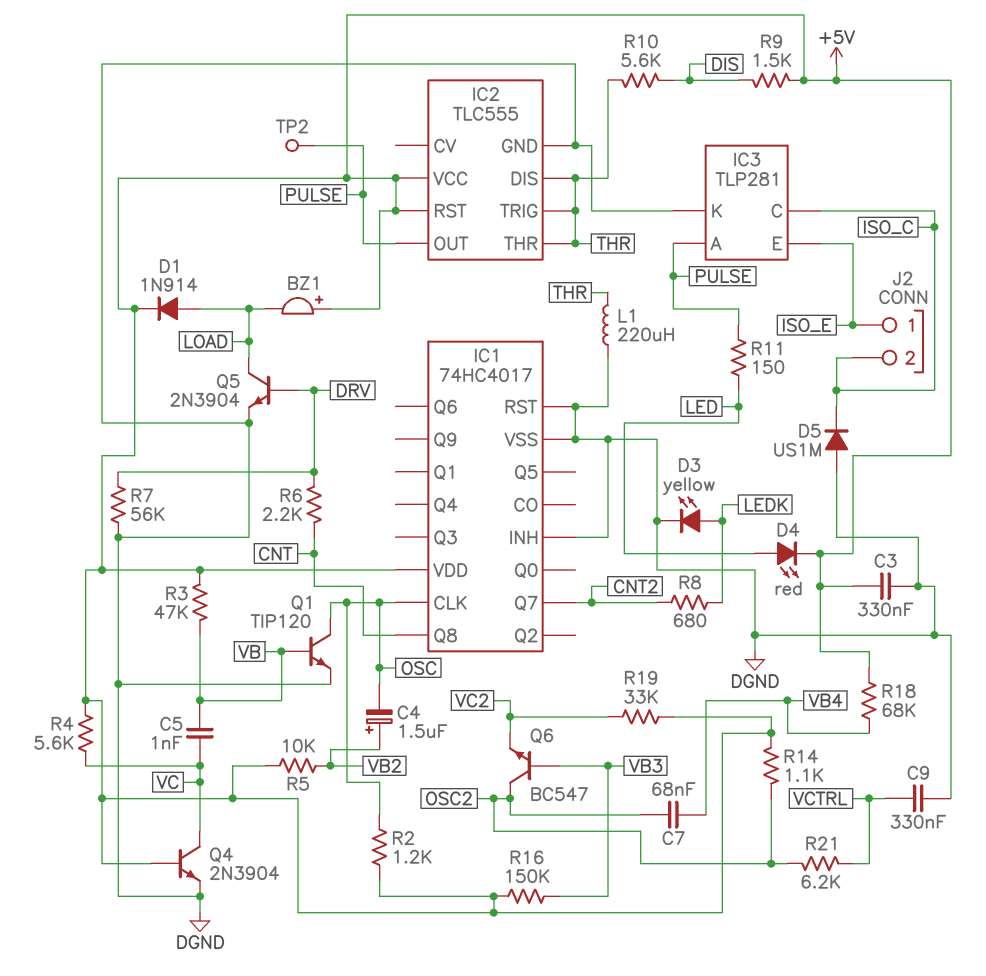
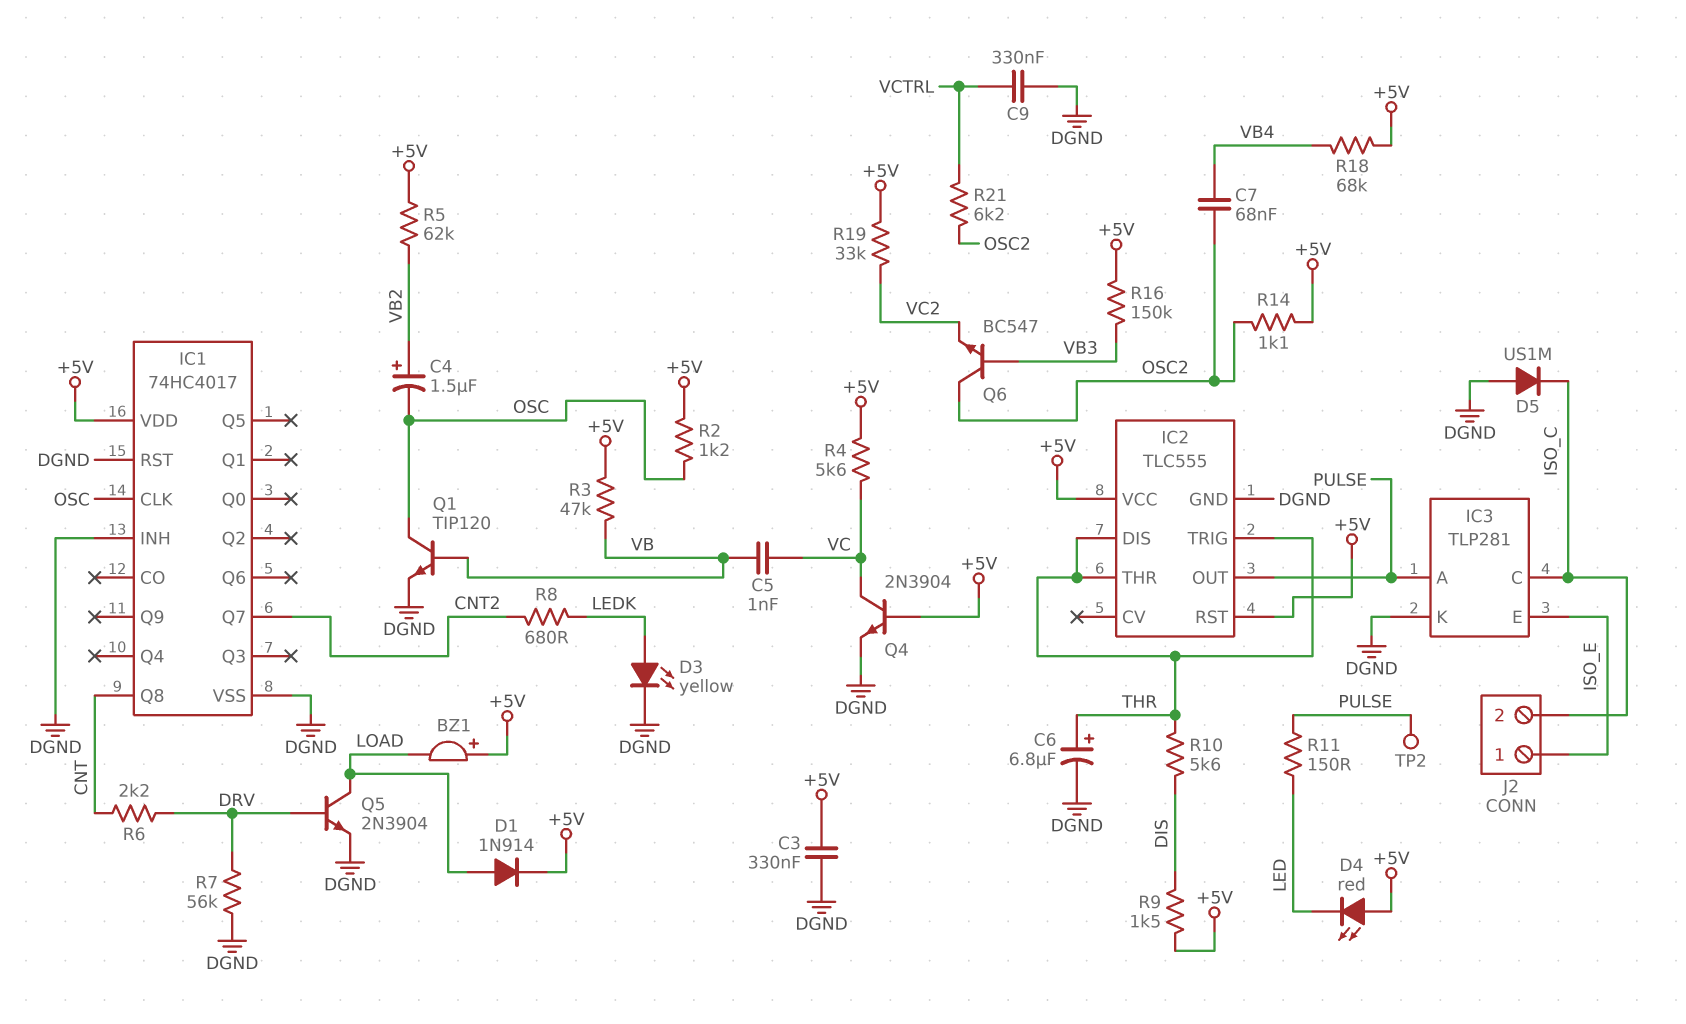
C6: none -> 6.8uF (plus THR, minus DGND)
D4: LED red (A LED, K +5V) -> LED red (A +5V, K LED)
L1: 220uH (DGND, THR) -> none
R5: 10k (+5V, VB2) -> 62k (+5V, VB2)

